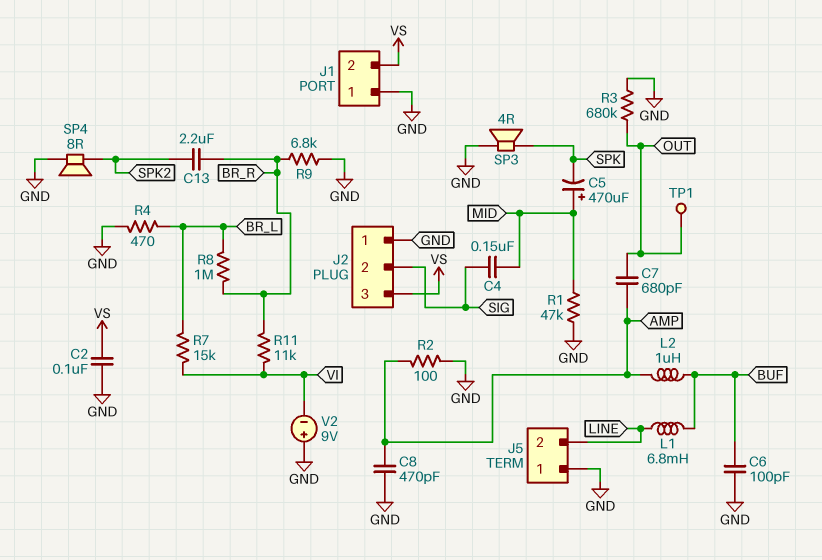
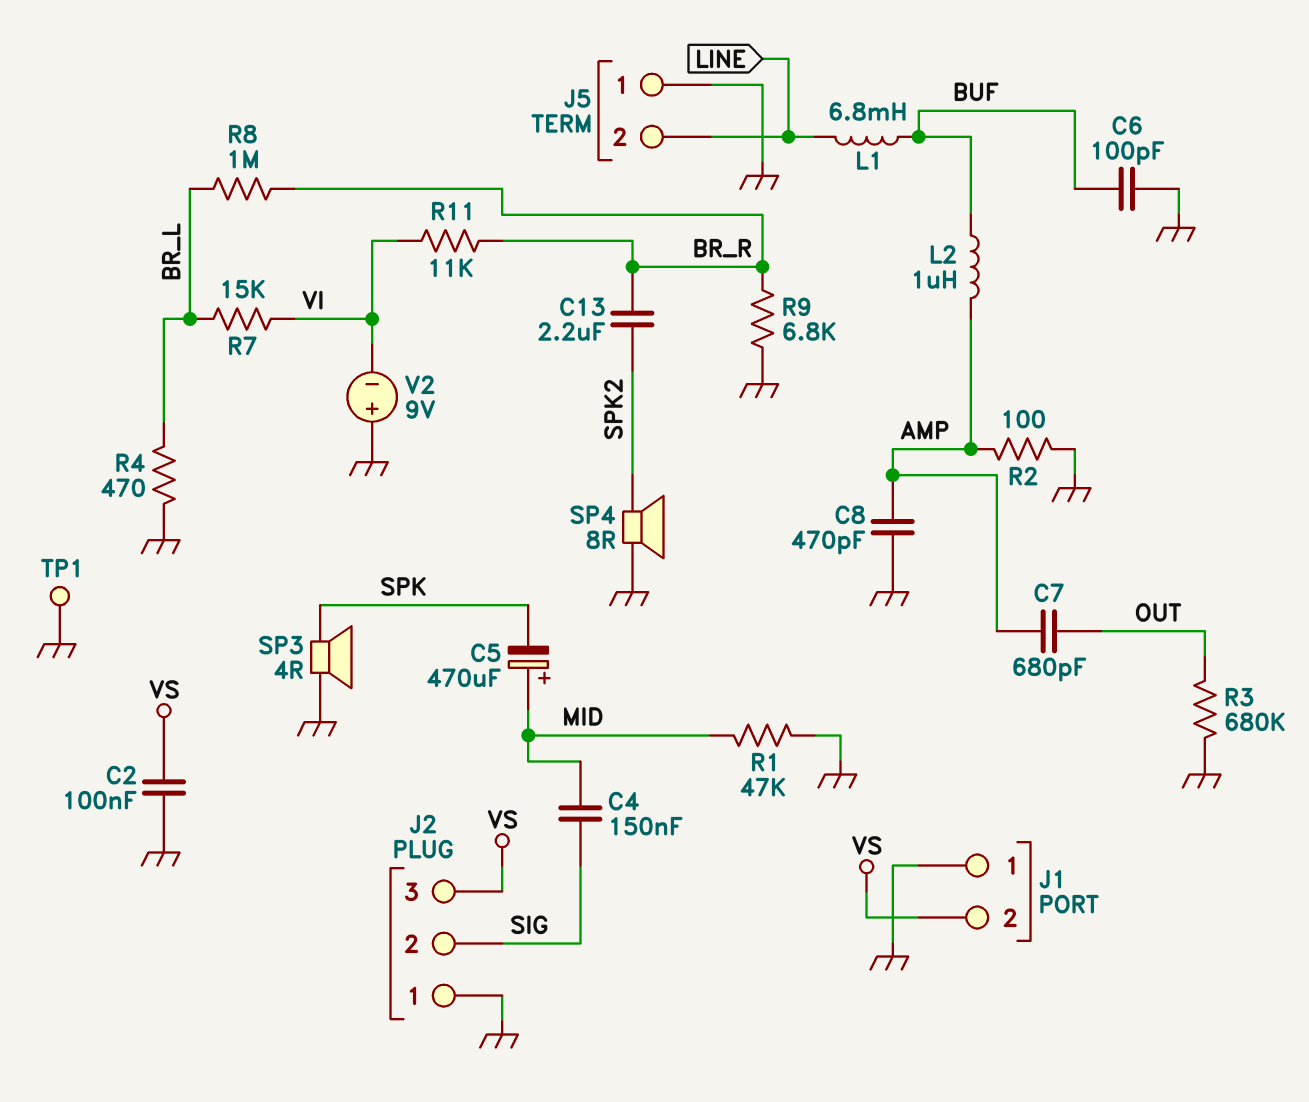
TP1: test point (OUT) -> test point (GND)

